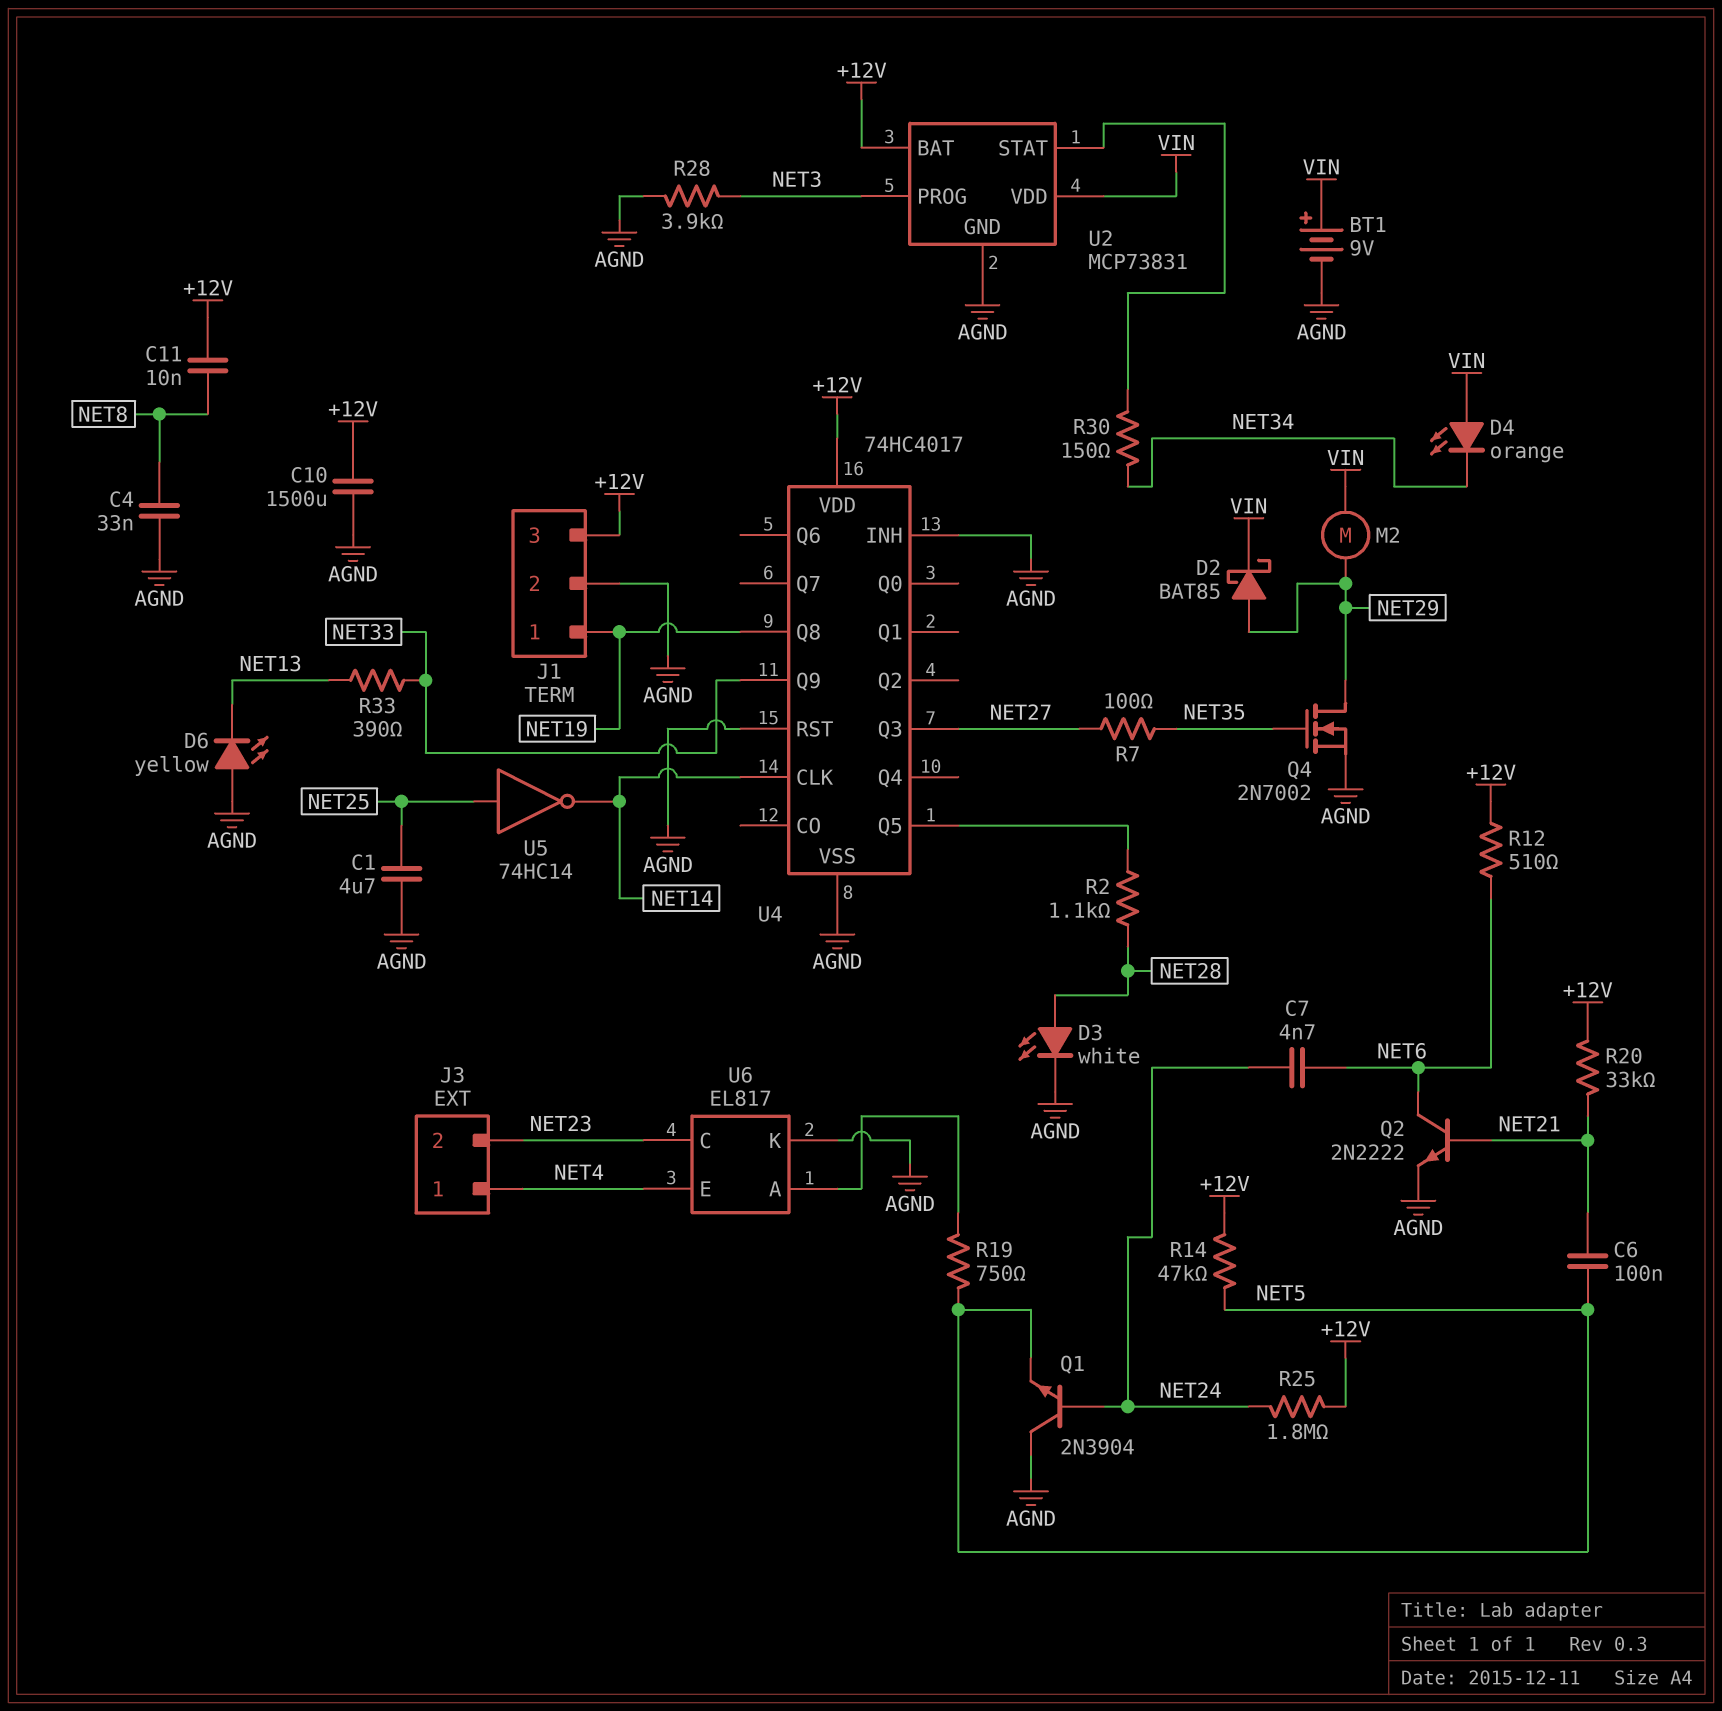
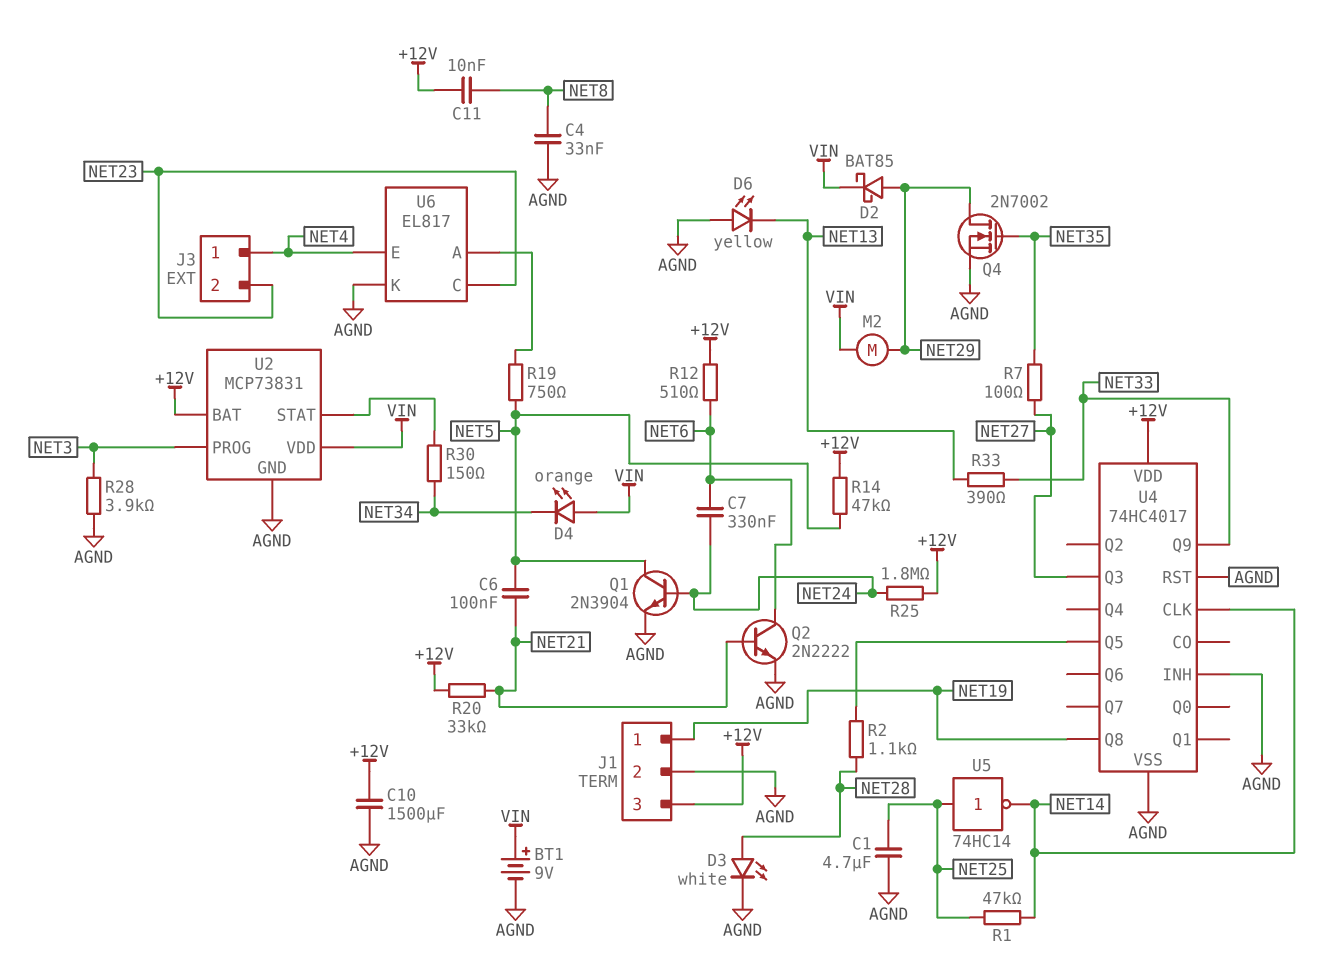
C7: 4.7nF (NET6, NET24) -> 330nF (NET6, NET24)
Q1: NPN 2N3904 (B NET24, C AGND, E NET5) -> NPN 2N3904 (B NET24, C NET5, E AGND)
R1: none -> 47k (NET14, NET25)

